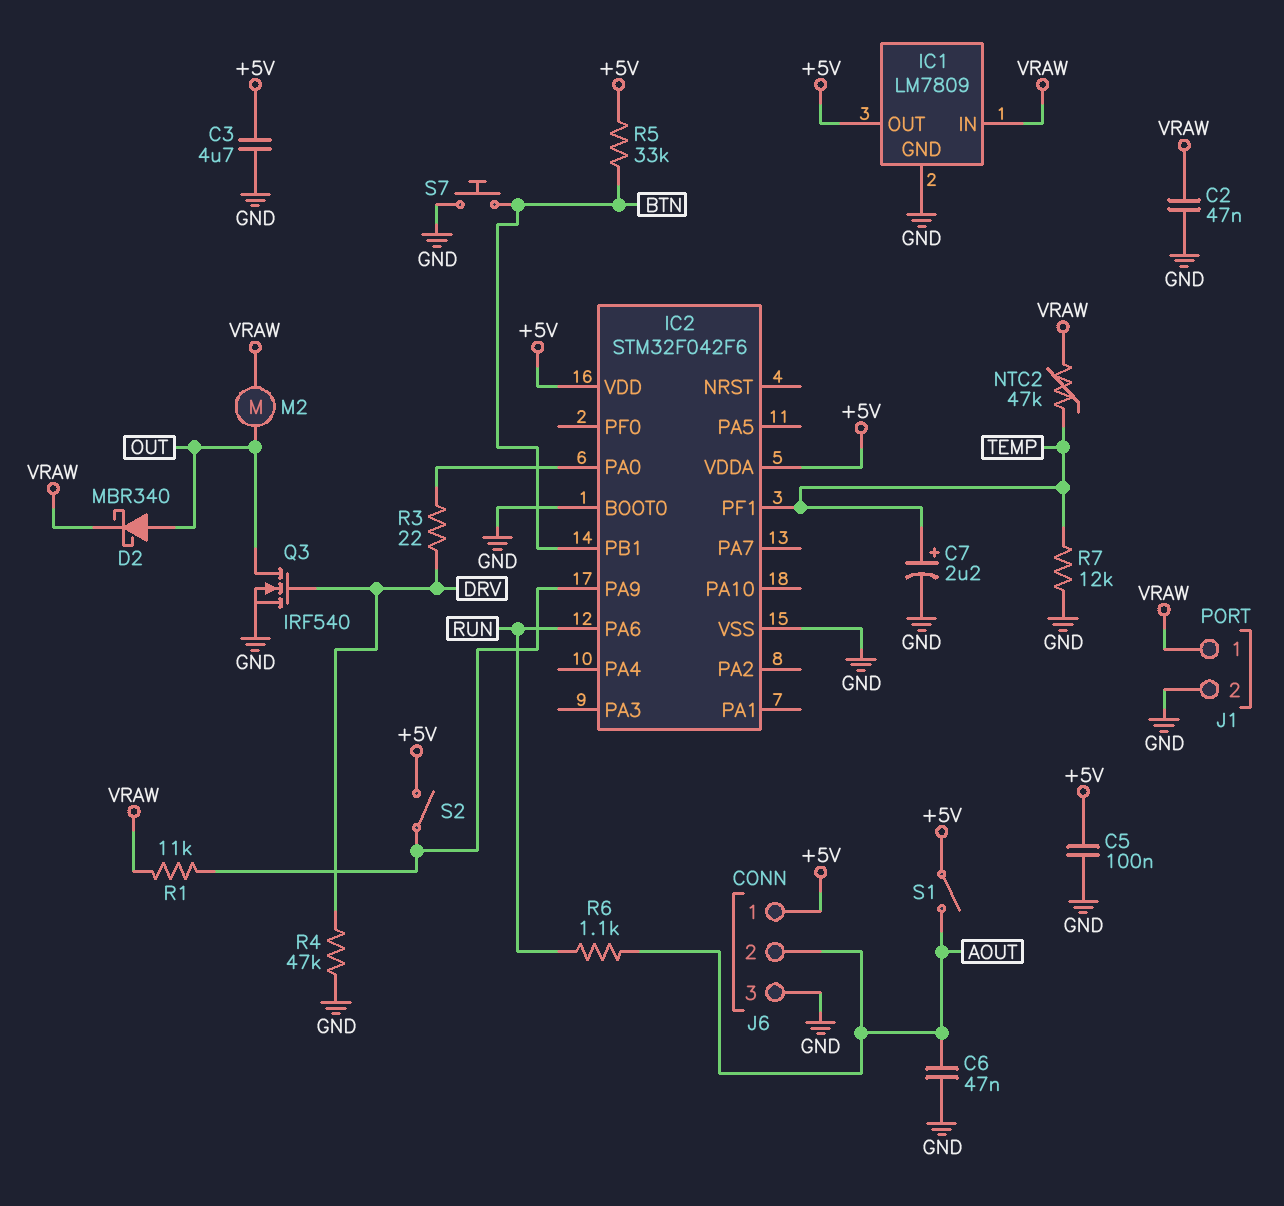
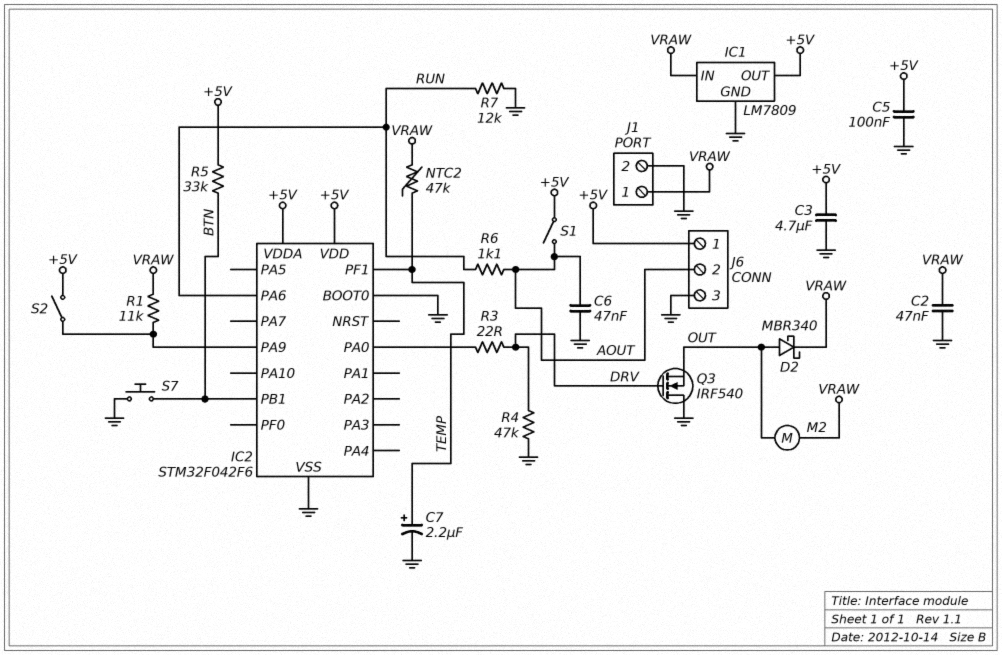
Q3: NMOS IRF540 (G DRV, D OUT, S GND) -> NMOS IRF540 (G DRV, D GND, S OUT)
R7: 12k (GND, TEMP) -> 12k (GND, RUN)

